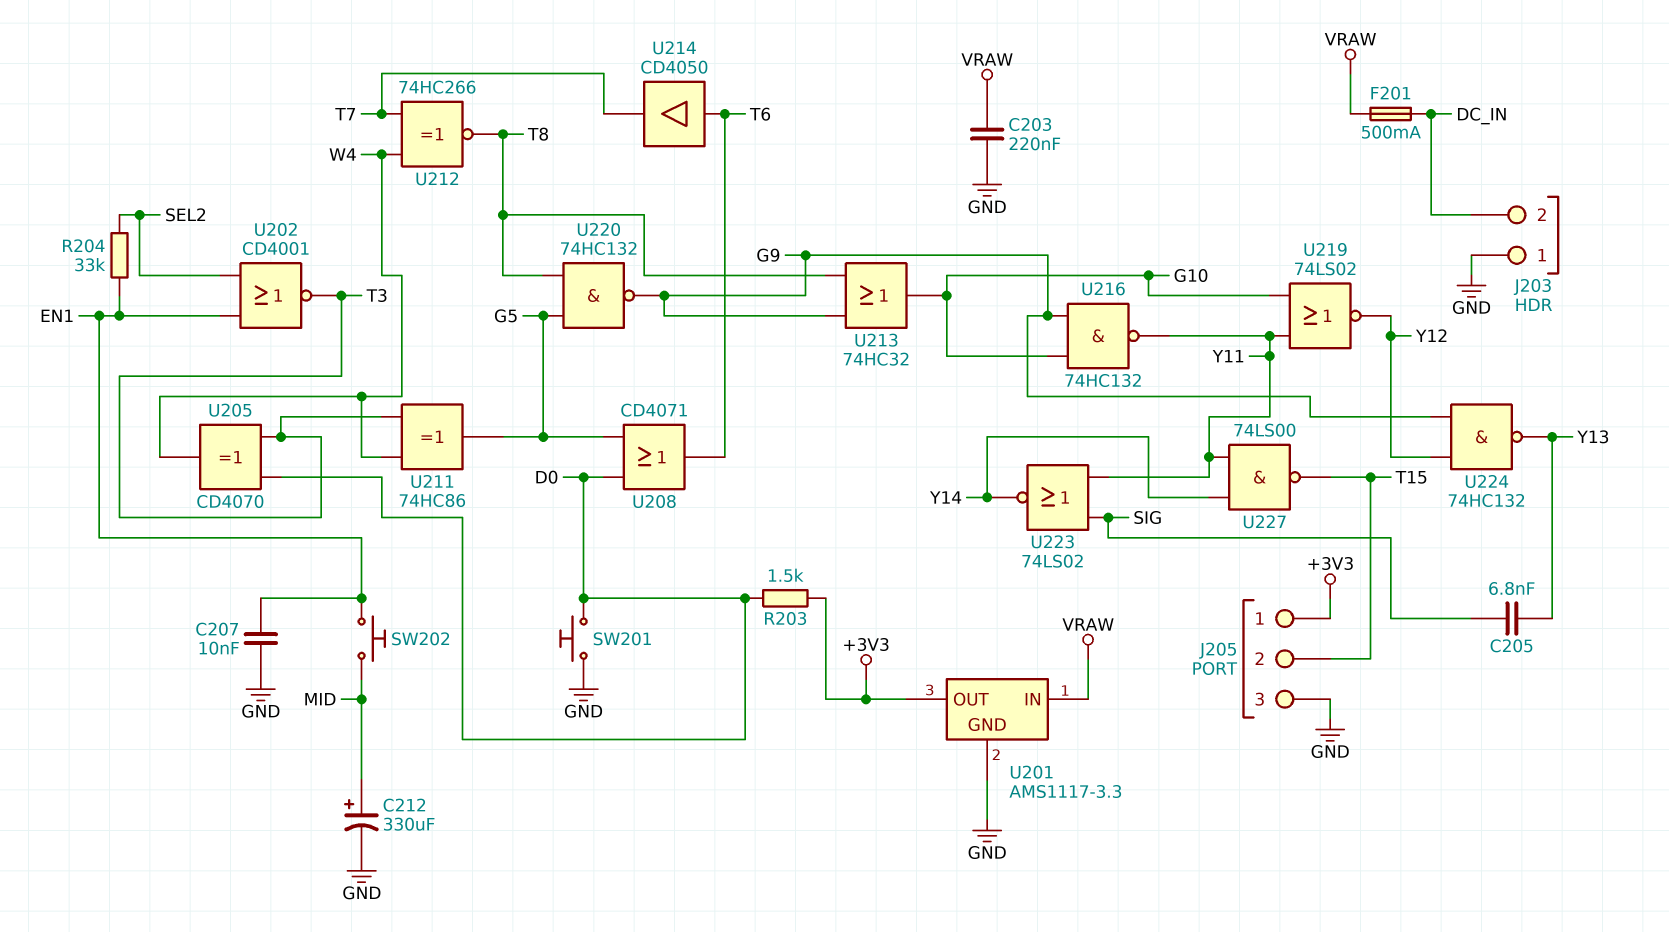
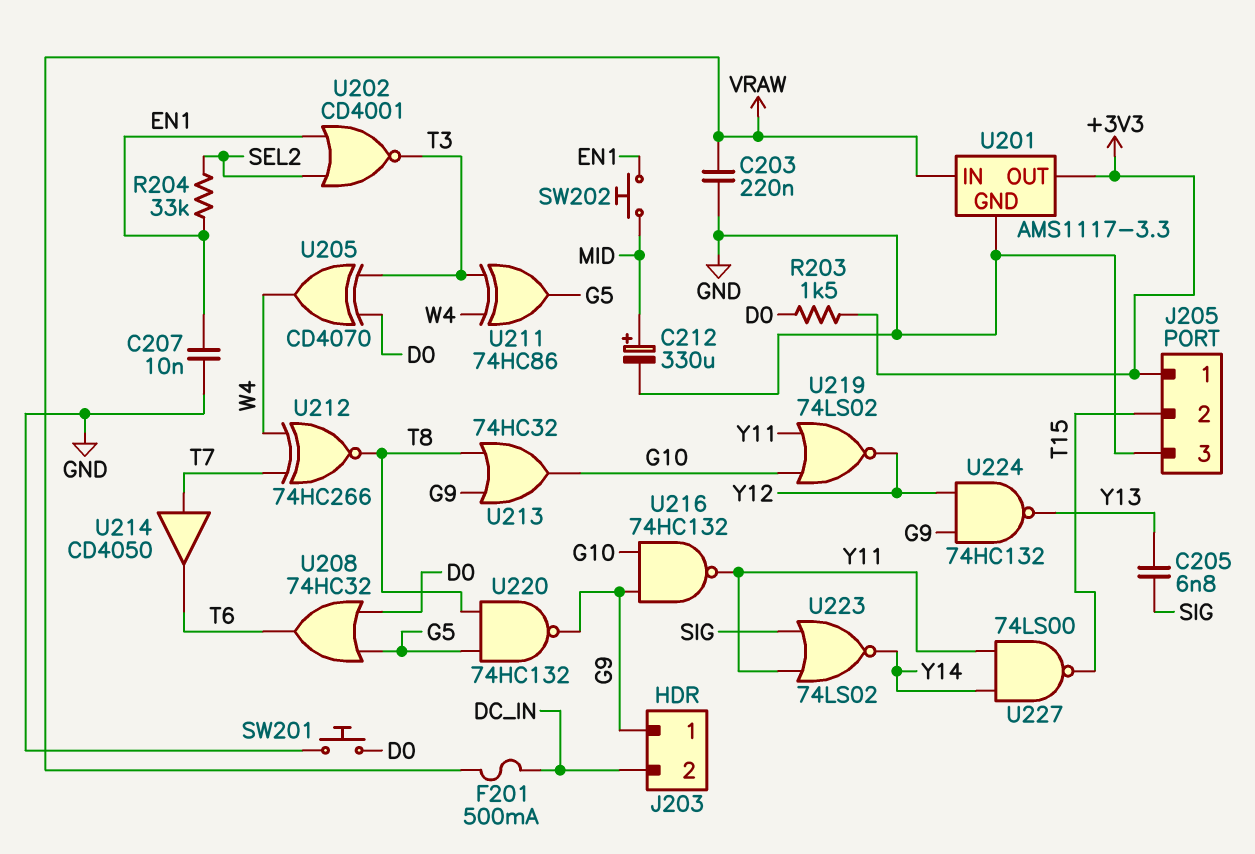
J203 pin 1: GND -> G9
U208: OR CD4071 (in D0, in G5, out T6) -> OR 74HC32 (in D0, in G5, out T6)
U214: buffer CD4050 (in T6, out T7) -> buffer CD4050 (in T7, out T6)

